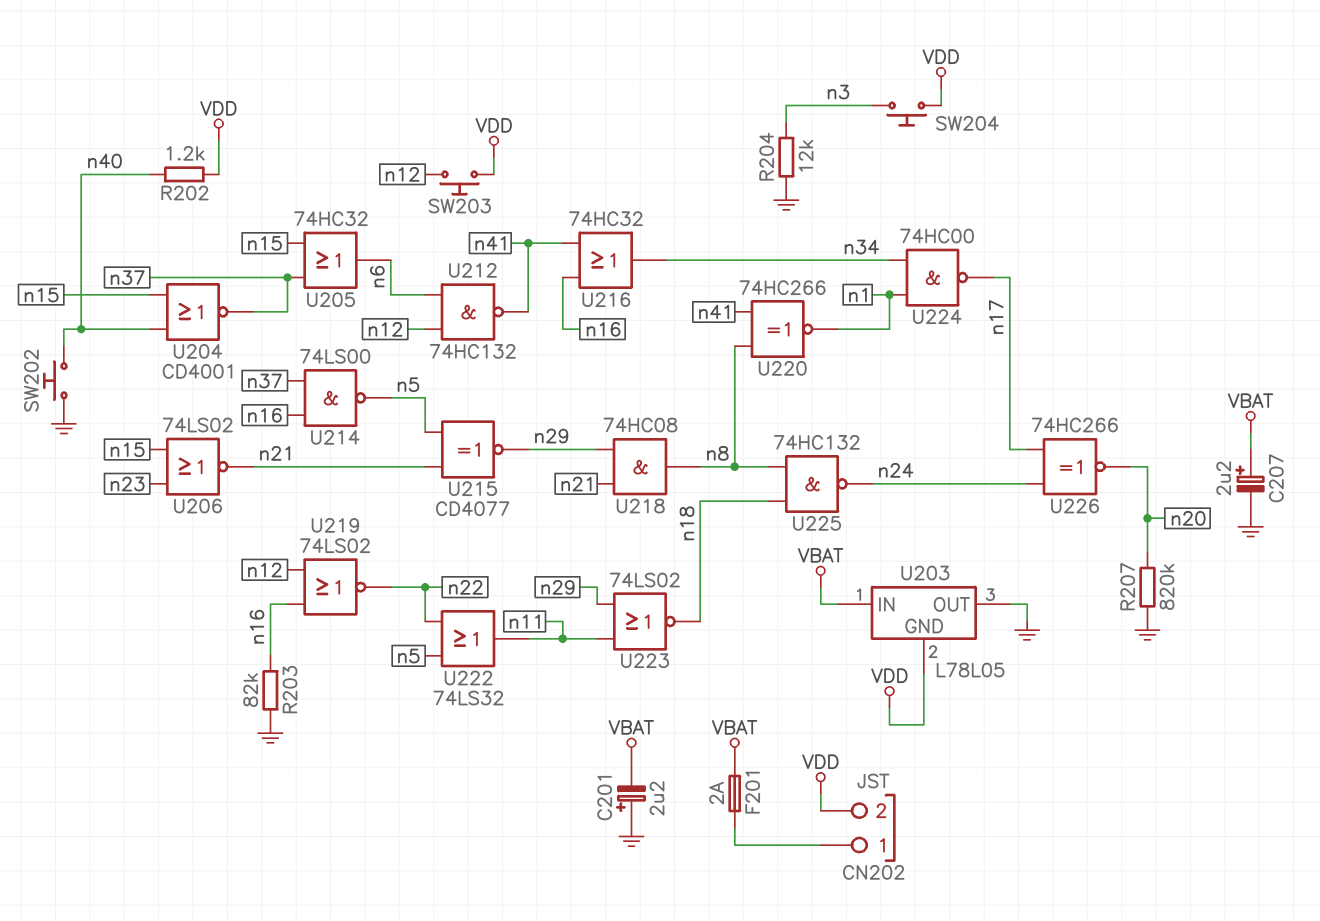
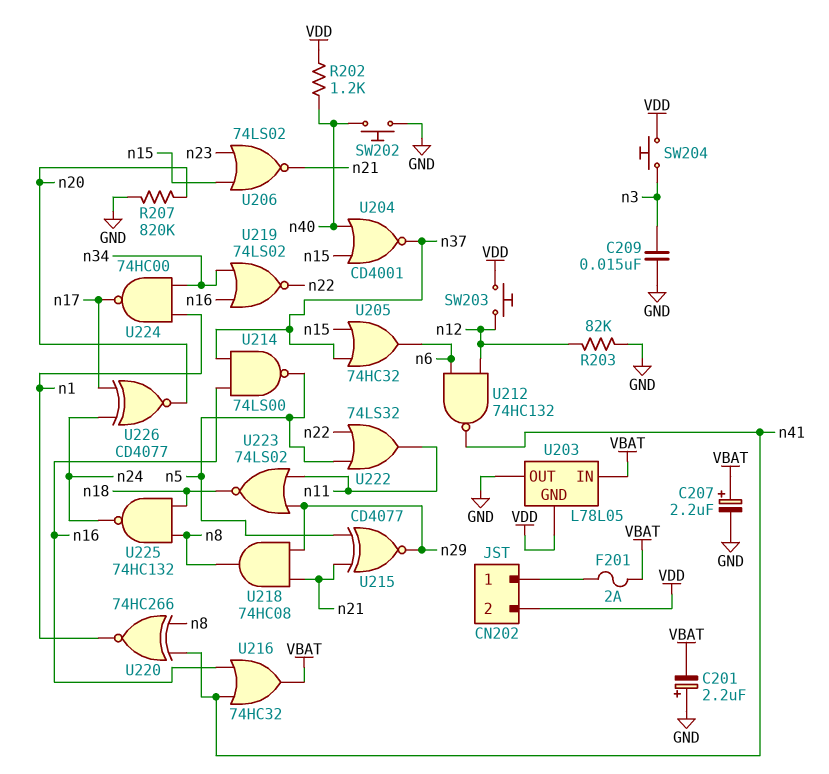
C209: none -> 15nF (GND, n3)
R203: 82k (GND, n16) -> 82k (GND, n12)
R204: 12k (GND, n3) -> none
U216: OR 74HC32 (in n16, in n41, out n34) -> OR 74HC32 (in n16, in n41, out VBAT)
U219: NOR 74LS02 (in n12, in n16, out n22) -> NOR 74LS02 (in n16, in n34, out n22)
U226: XNOR 74HC266 (in n17, in n24, out n20) -> XNOR CD4077 (in n17, in n24, out n20)

